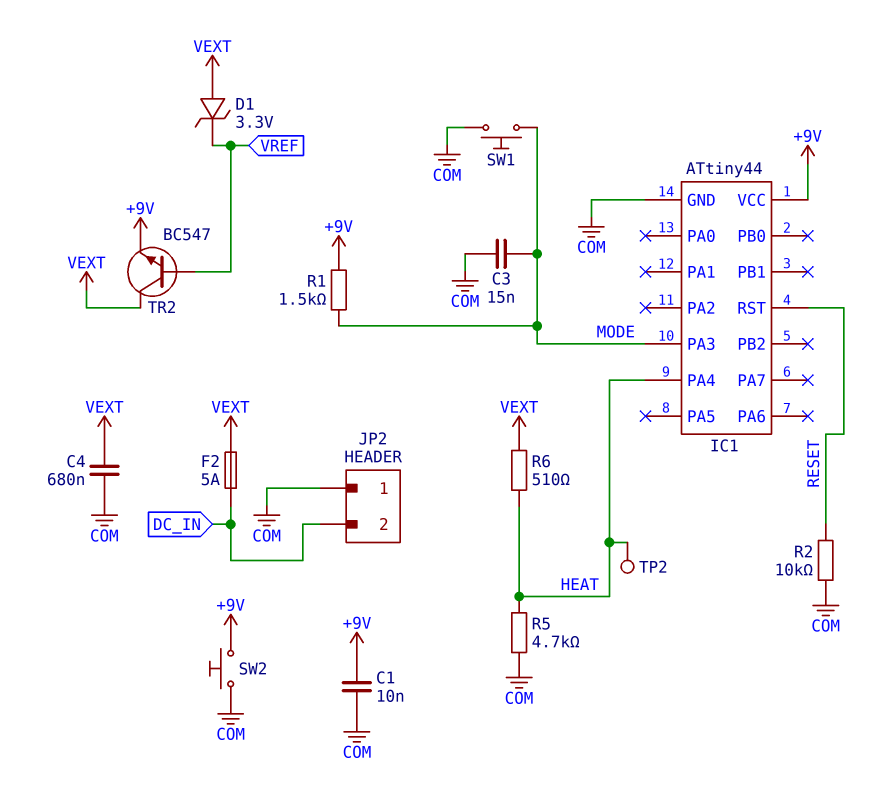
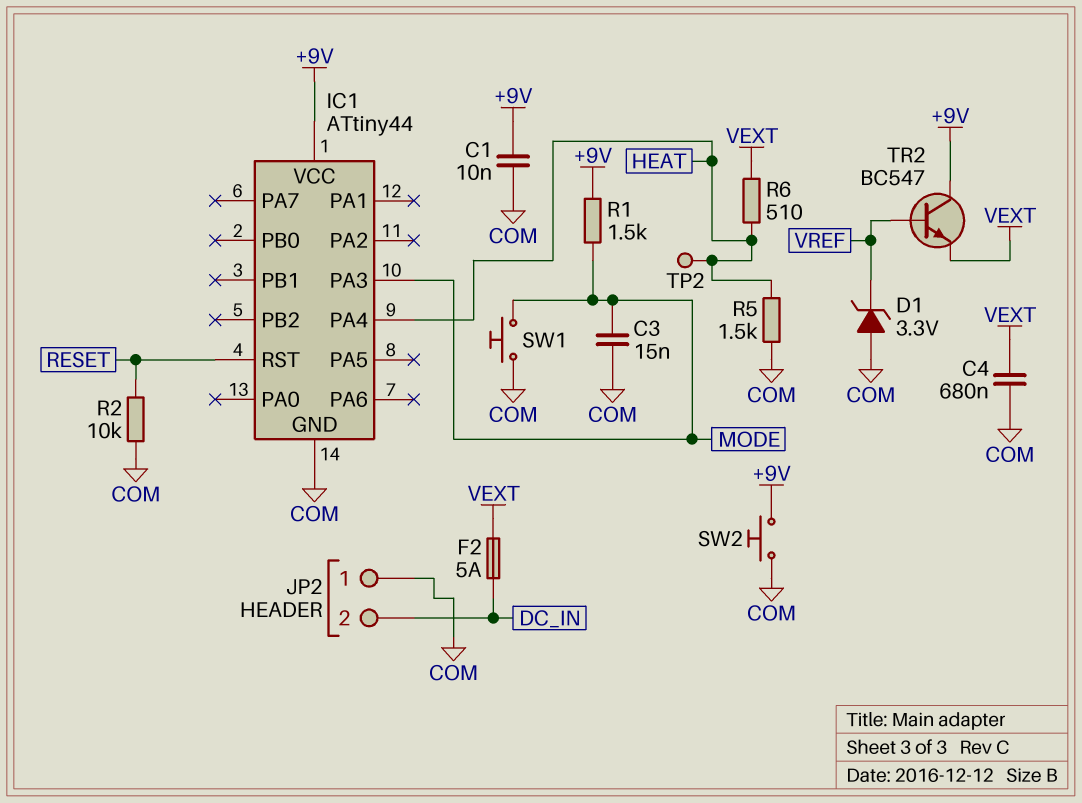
D1: zener 3.3V (A VEXT, K VREF) -> zener 3.3V (A COM, K VREF)
R5: 4.7k (COM, HEAT) -> 1.5k (COM, HEAT)
TR2: NPN BC547 (B VREF, C VEXT, E +9V) -> NPN BC547 (B VREF, C +9V, E VEXT)

